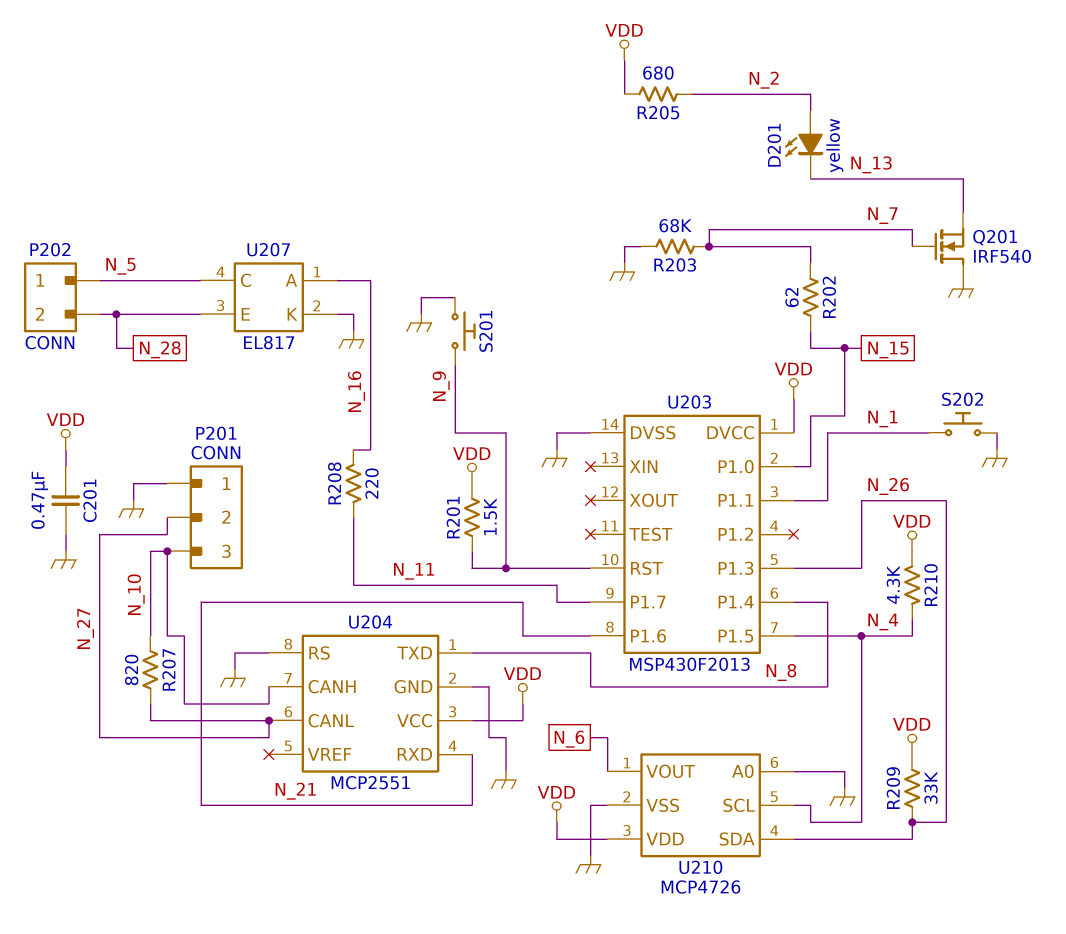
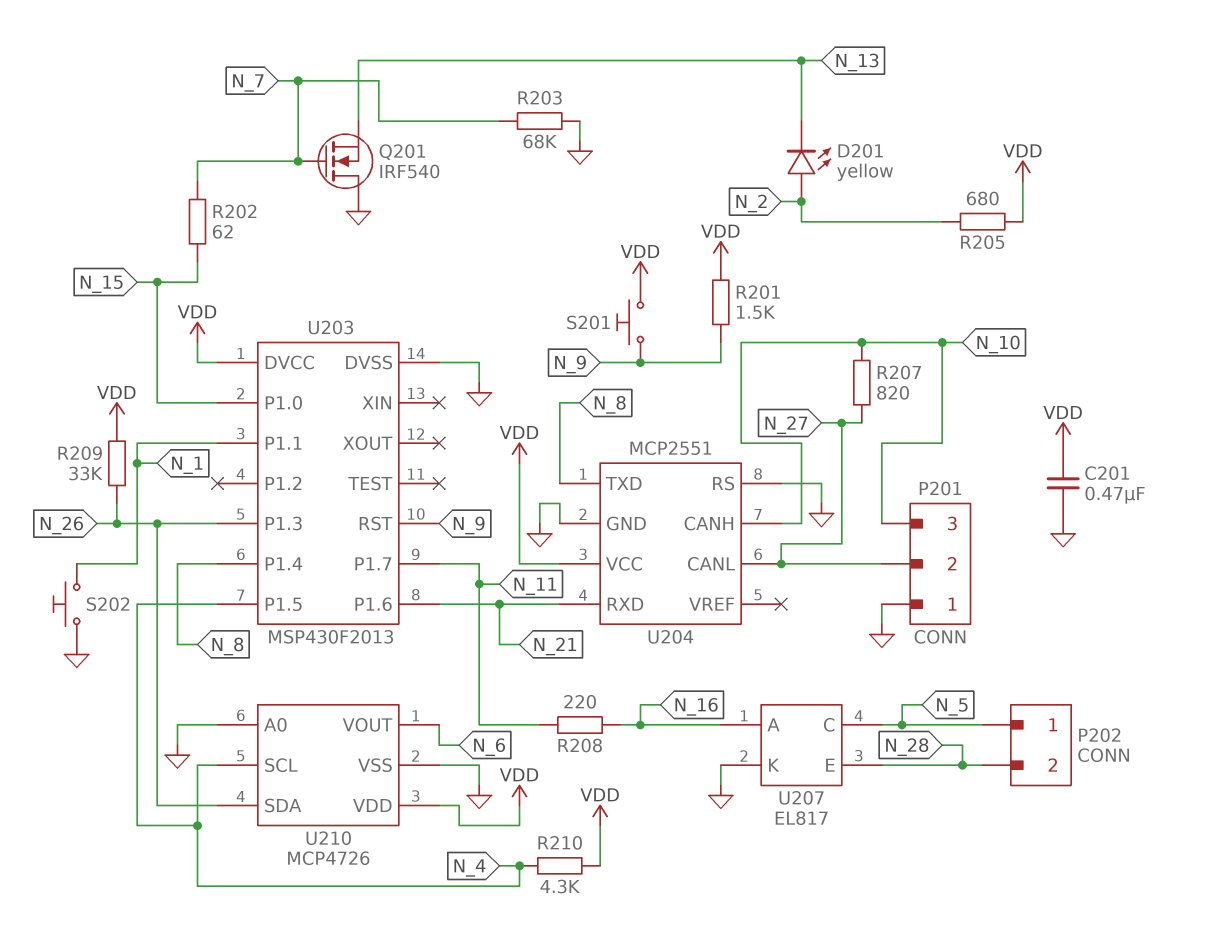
S201: button (GND, N_9) -> button (N_9, VDD)

